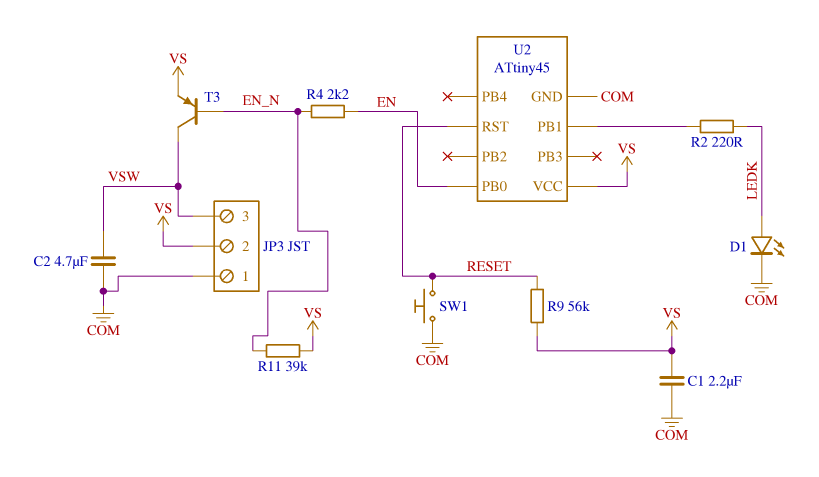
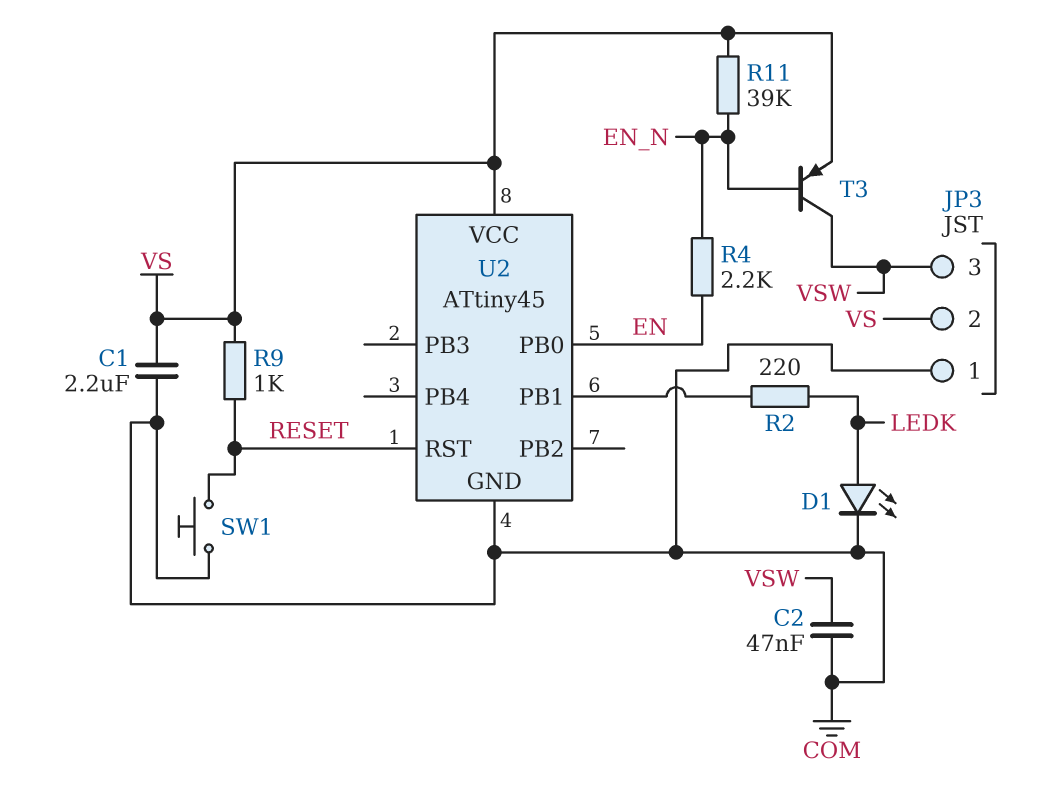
C2: 4.7uF (COM, VSW) -> 47nF (COM, VSW)
R9: 56k (RESET, VS) -> 1k (RESET, VS)

